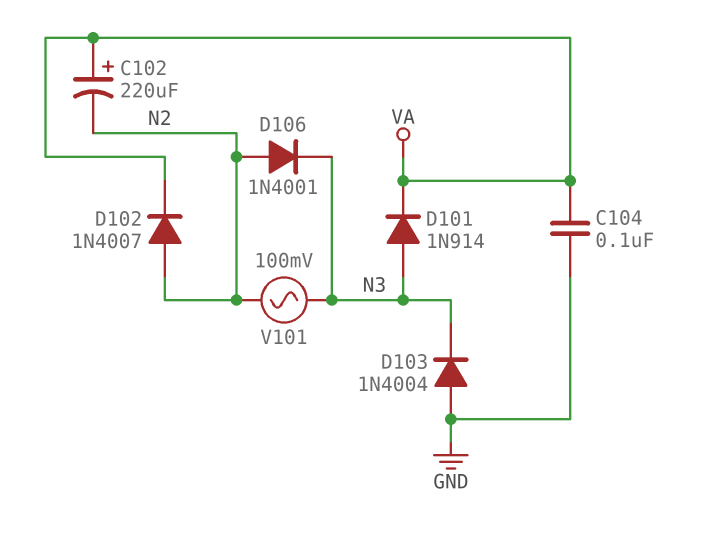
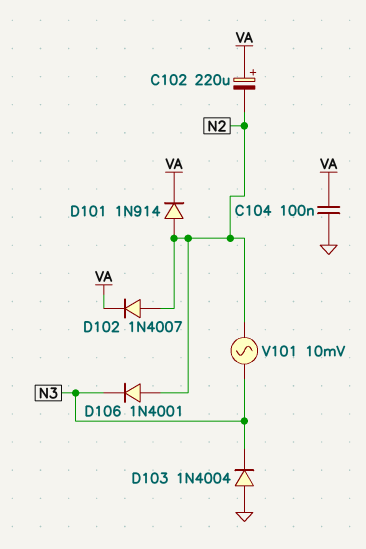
D101: diode 1N914 (A N3, K VA) -> diode 1N914 (A N2, K VA)
V101: AC 100mV (N2, N3) -> AC 10mV (N2, N3)

